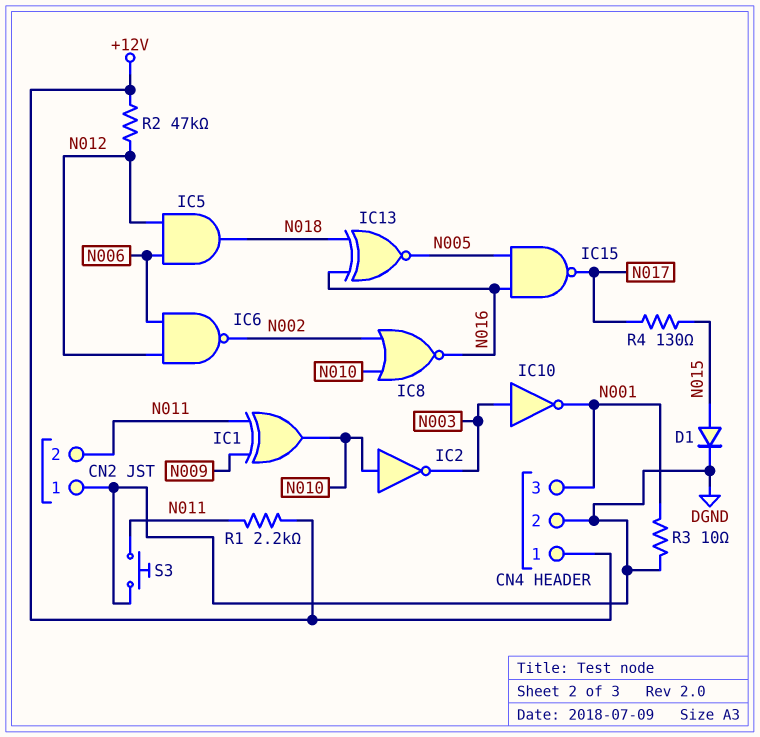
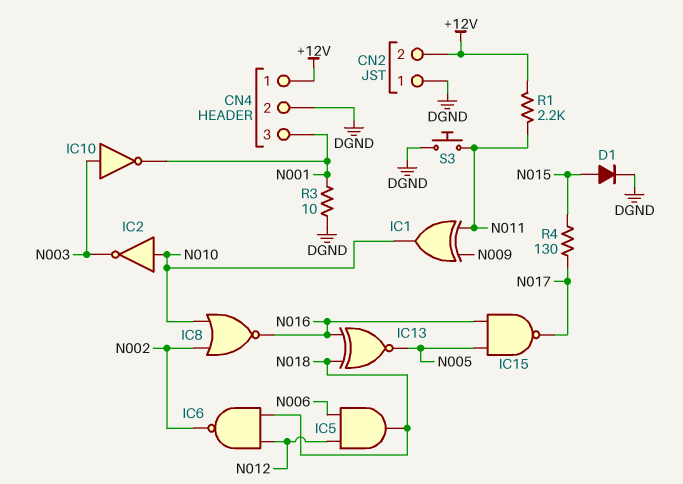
CN2 pin 2: N011 -> +12V
IC6: NAND (in N006, in N012, out N002) -> NAND (in N012, in N018, out N002)
R2: 47k (+12V, N012) -> none

